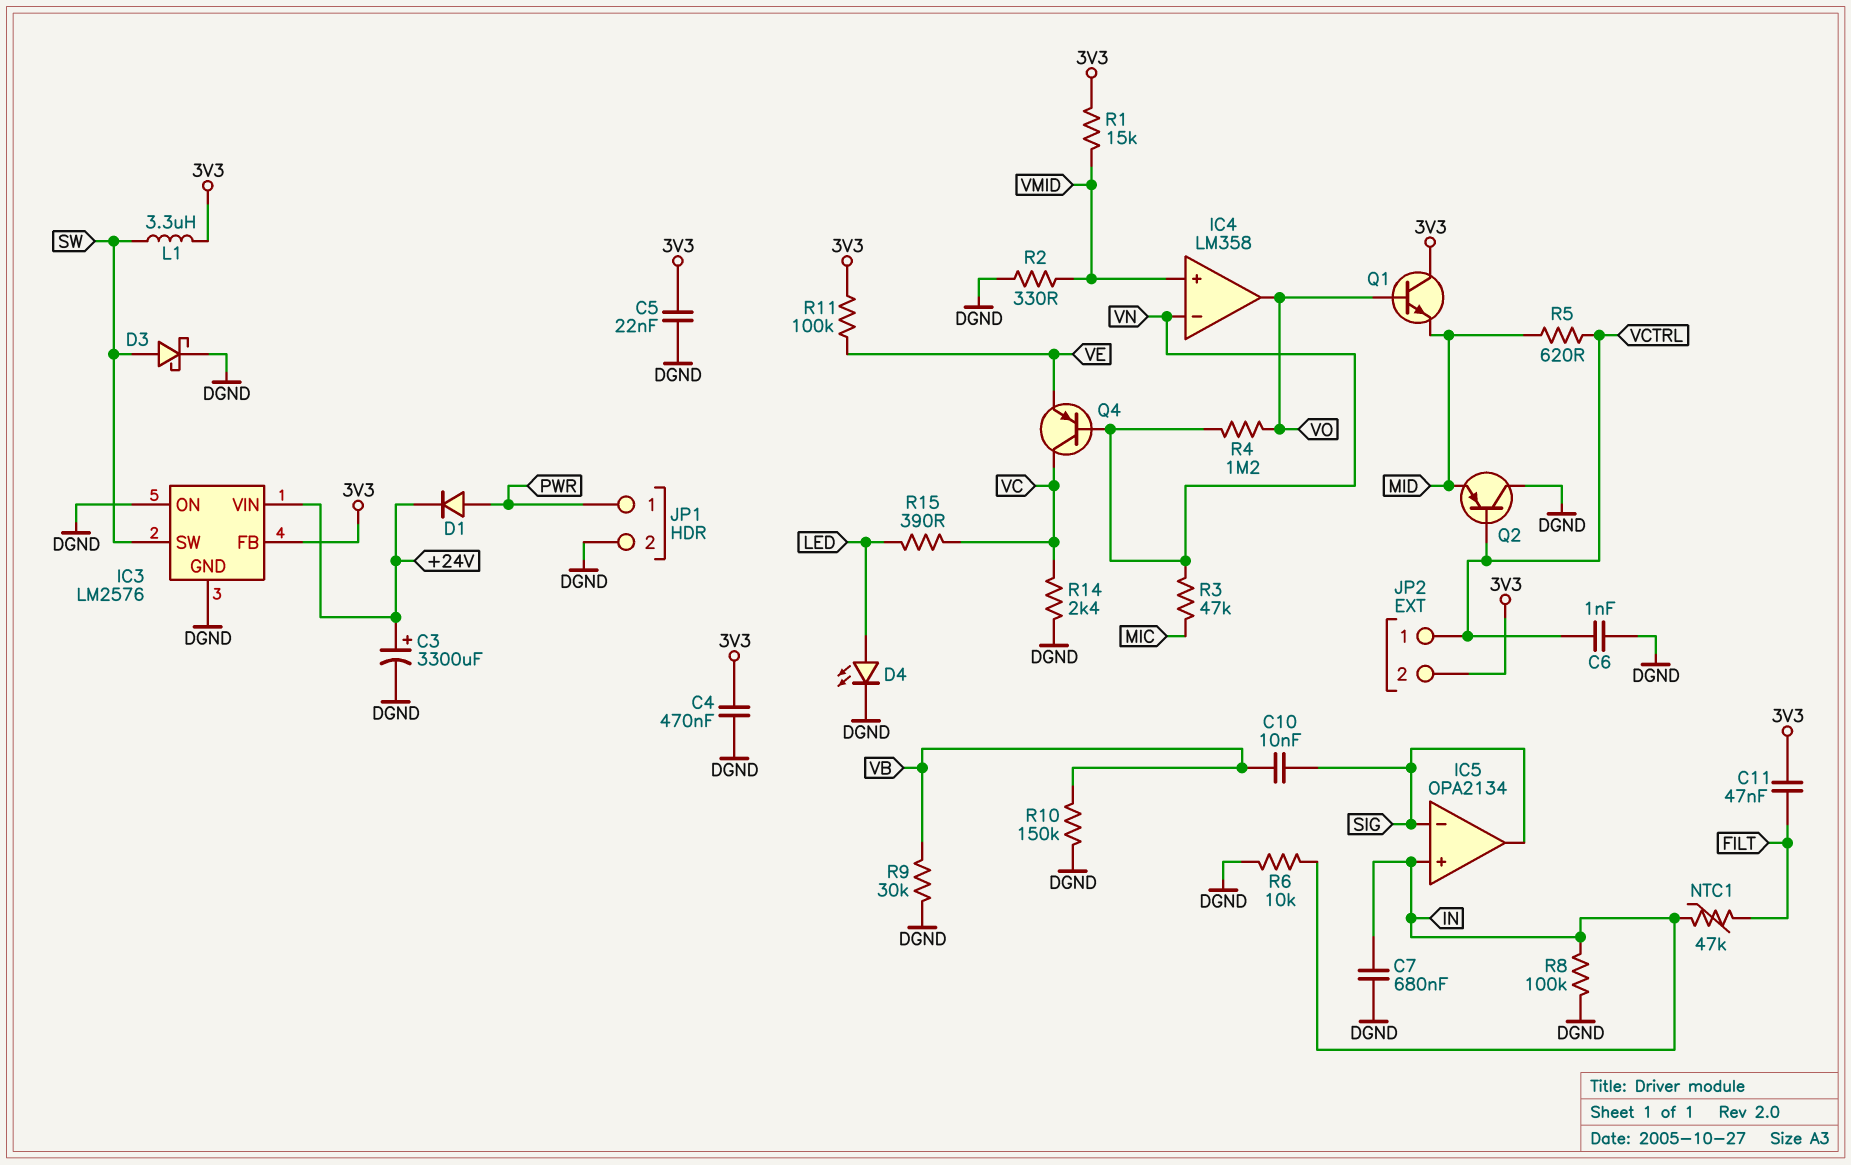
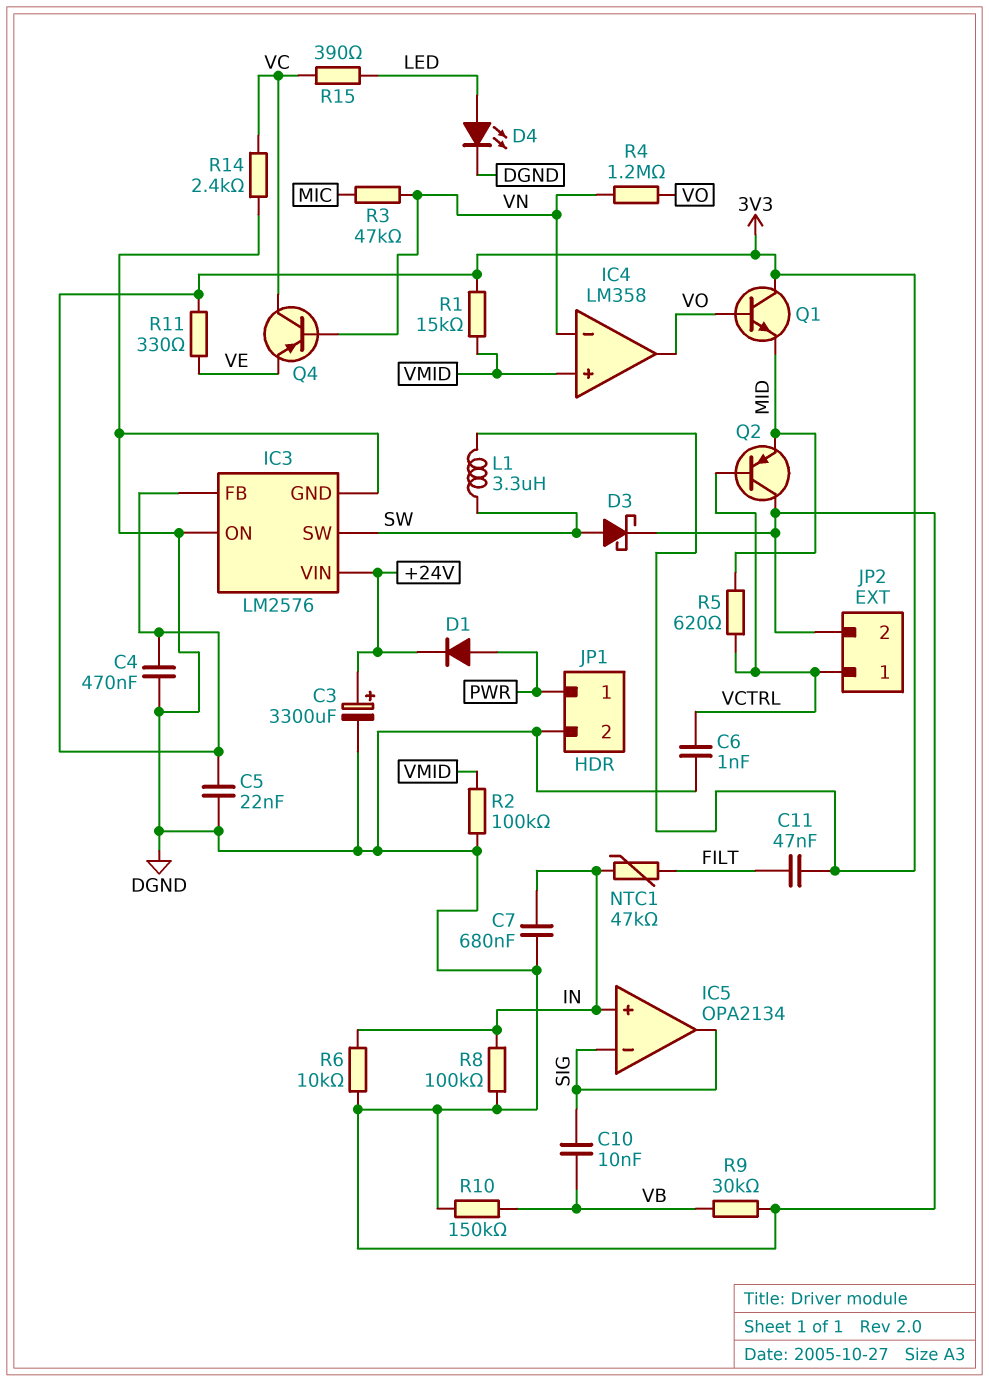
JP2 pin 2: 3V3 -> DGND
R2: 330 (DGND, VMID) -> 100k (DGND, VMID)
R11: 100k (3V3, VE) -> 330 (3V3, VE)

